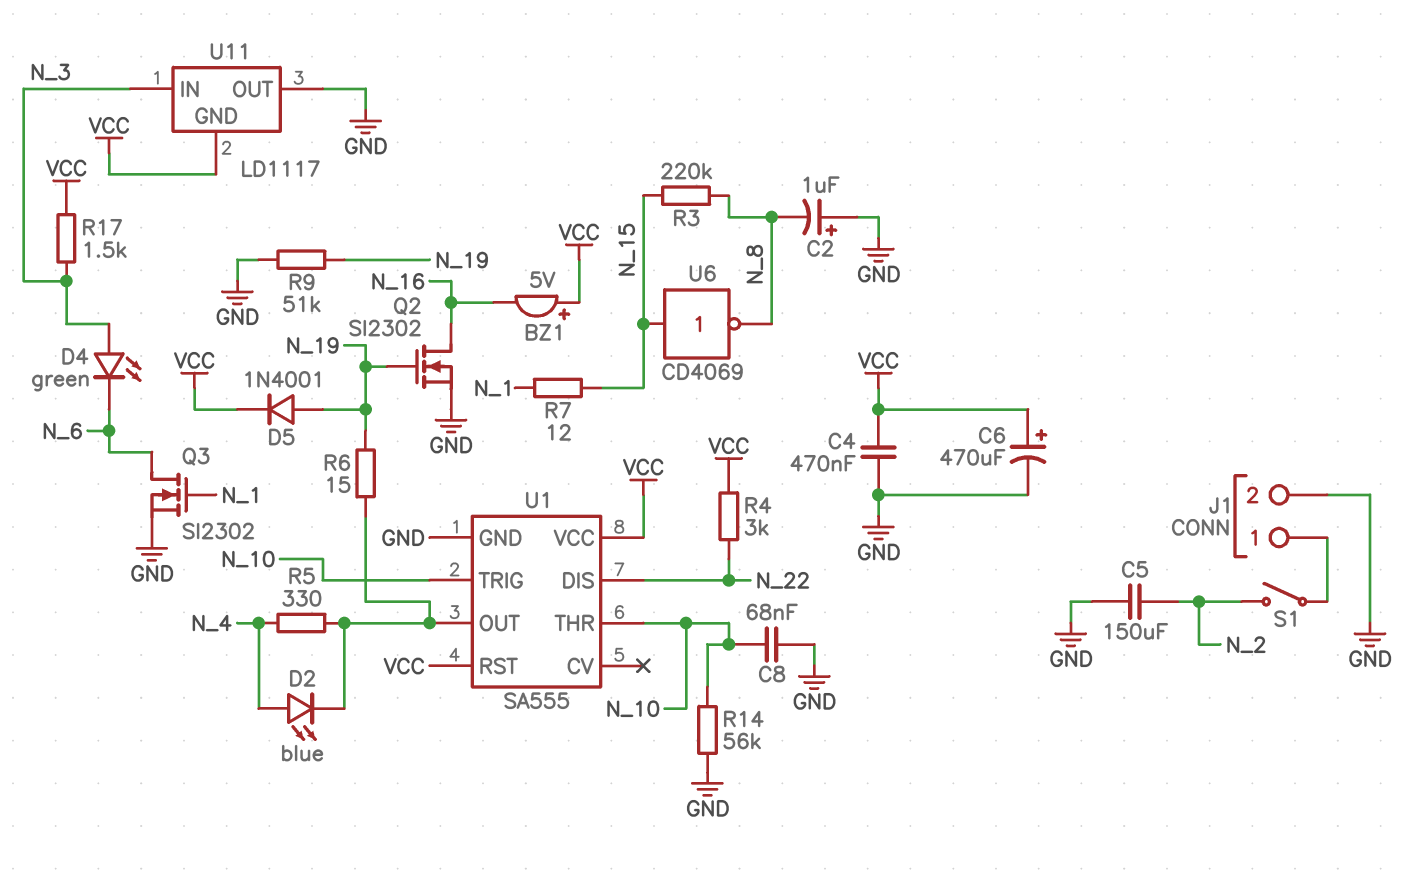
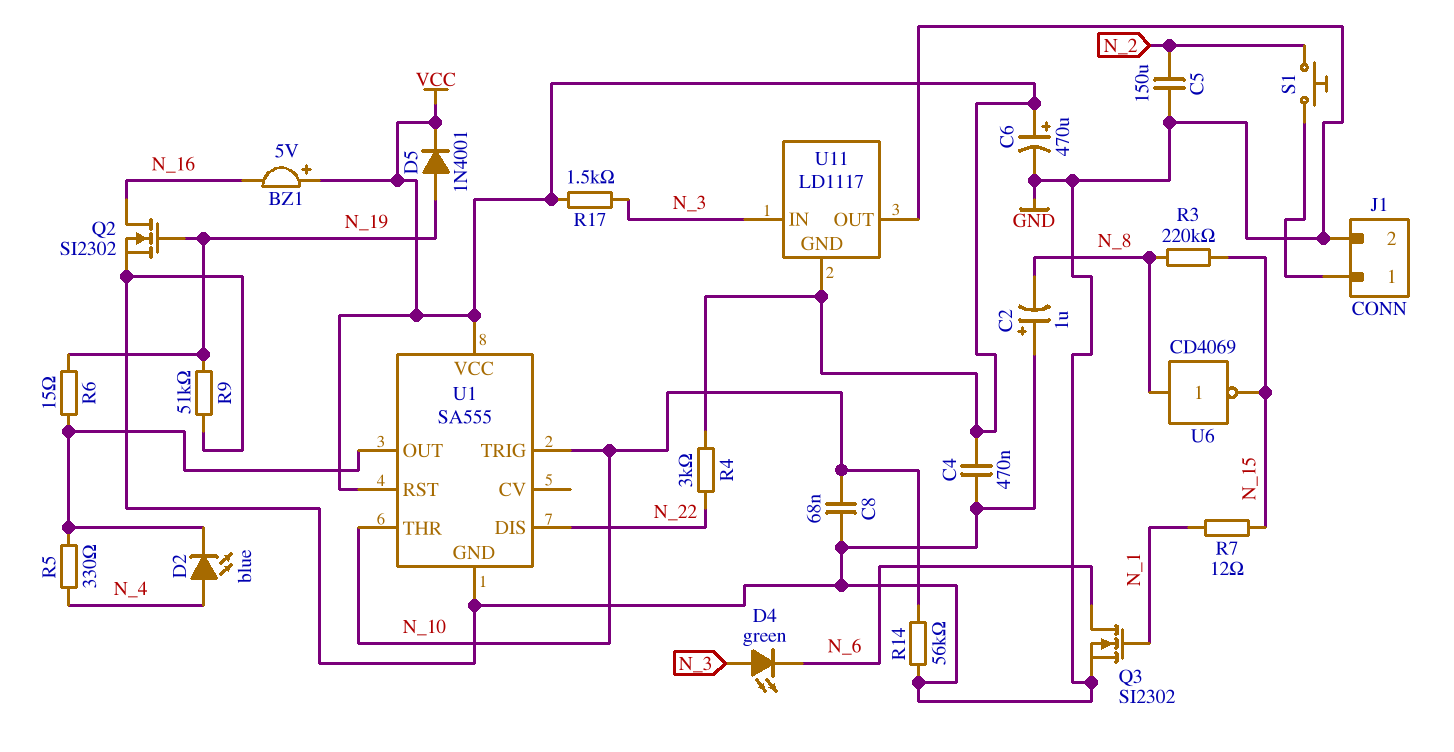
S1: switch (J1/1, N_2) -> button (J1/1, N_2)
U6: NOT CD4069 (in N_15, out N_8) -> NOT CD4069 (in N_8, out N_15)

